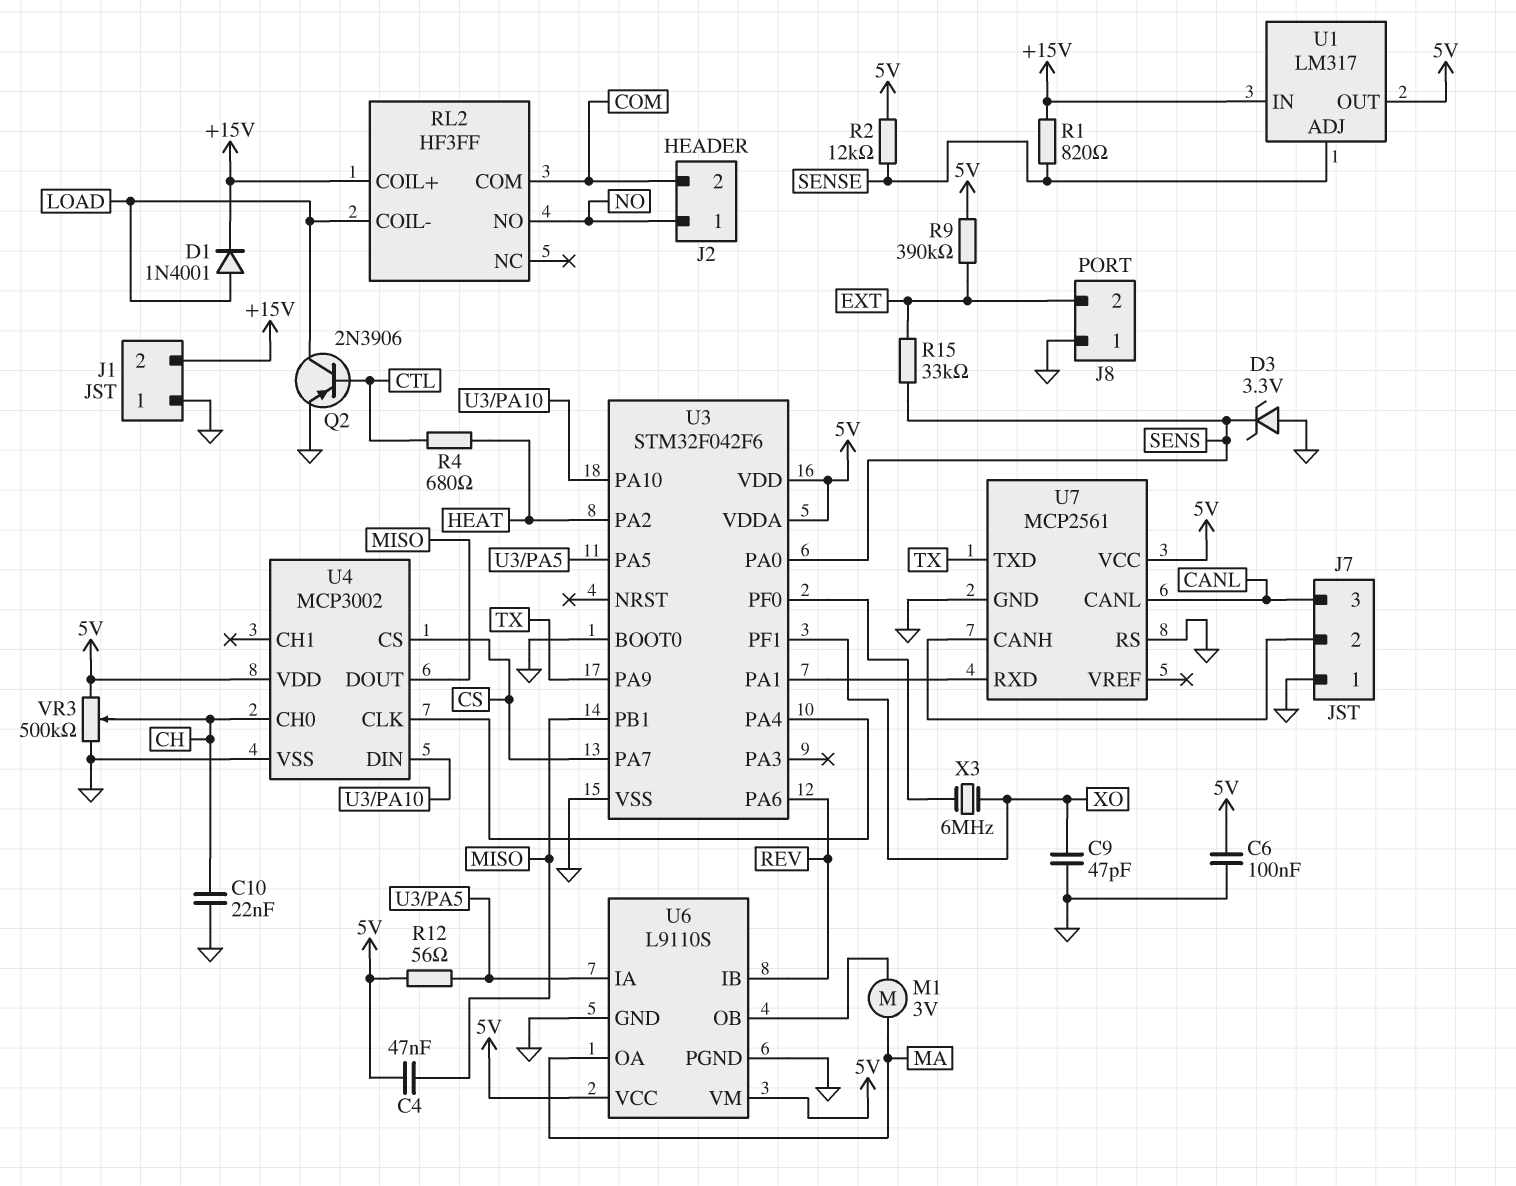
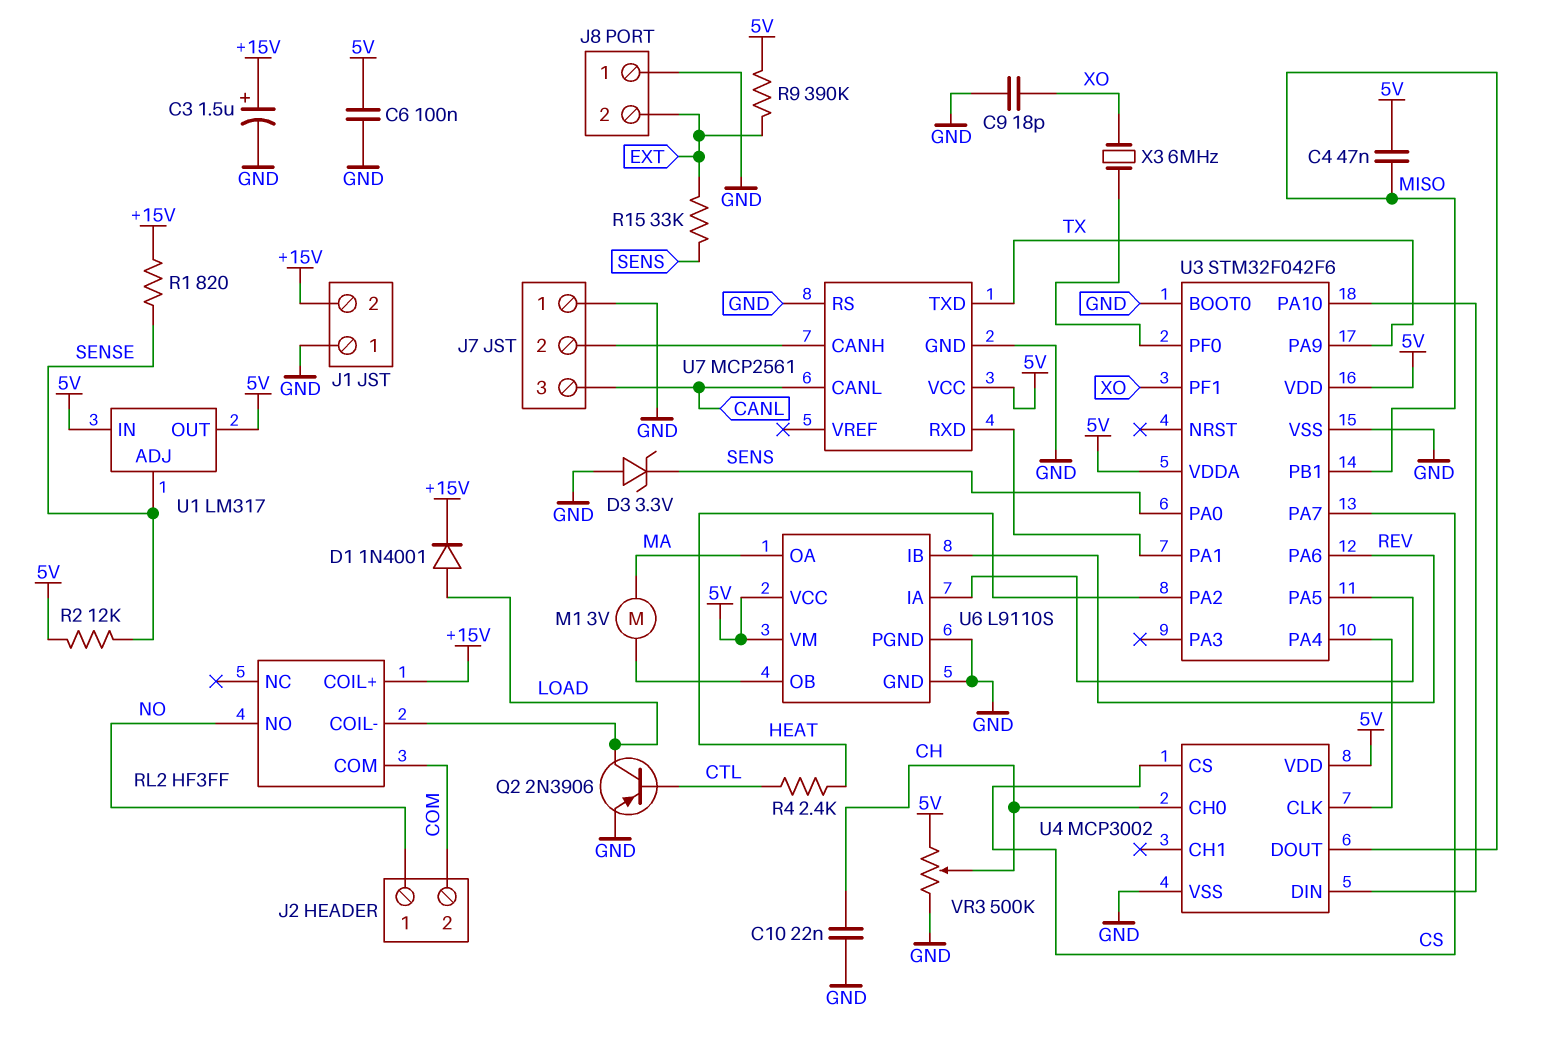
C3: none -> 1.5uF (plus +15V, minus GND)
C9: 47pF (GND, XO) -> 18pF (GND, XO)
R4: 680 (CTL, HEAT) -> 2.4k (CTL, HEAT)
R12: 56 (5V, U3/PA5) -> none
U1 pin IN: +15V -> 5V

